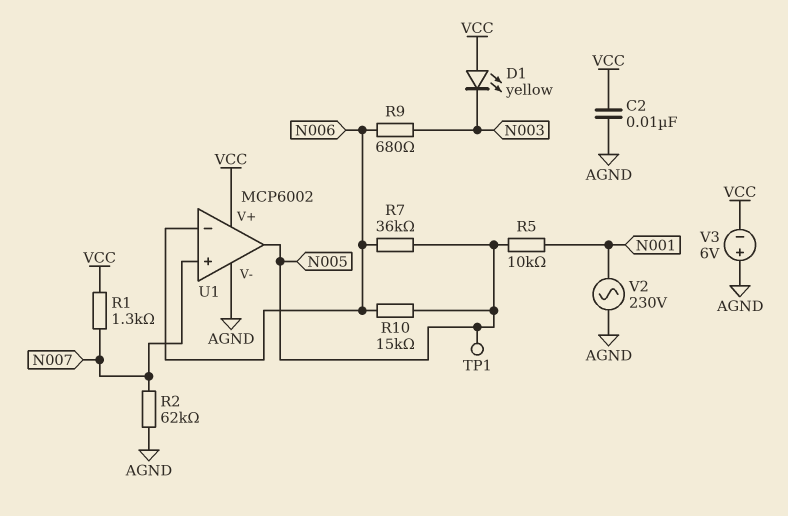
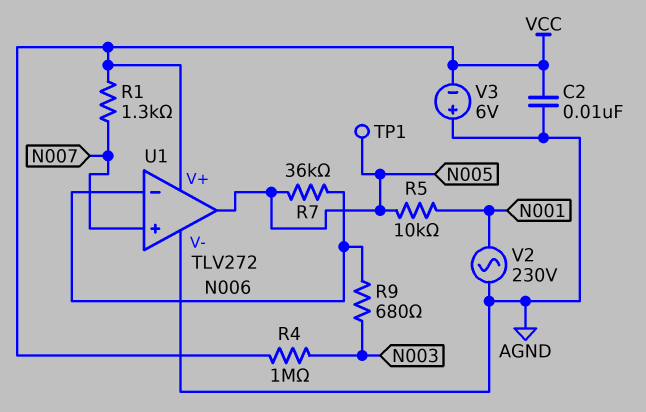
D1: LED yellow (A VCC, K N003) -> none
R2: 62k (AGND, N007) -> none
R4: none -> 1M (N003, VCC)
R10: 15k (N005, N006) -> none
U1: MCP6002 -> TLV272

